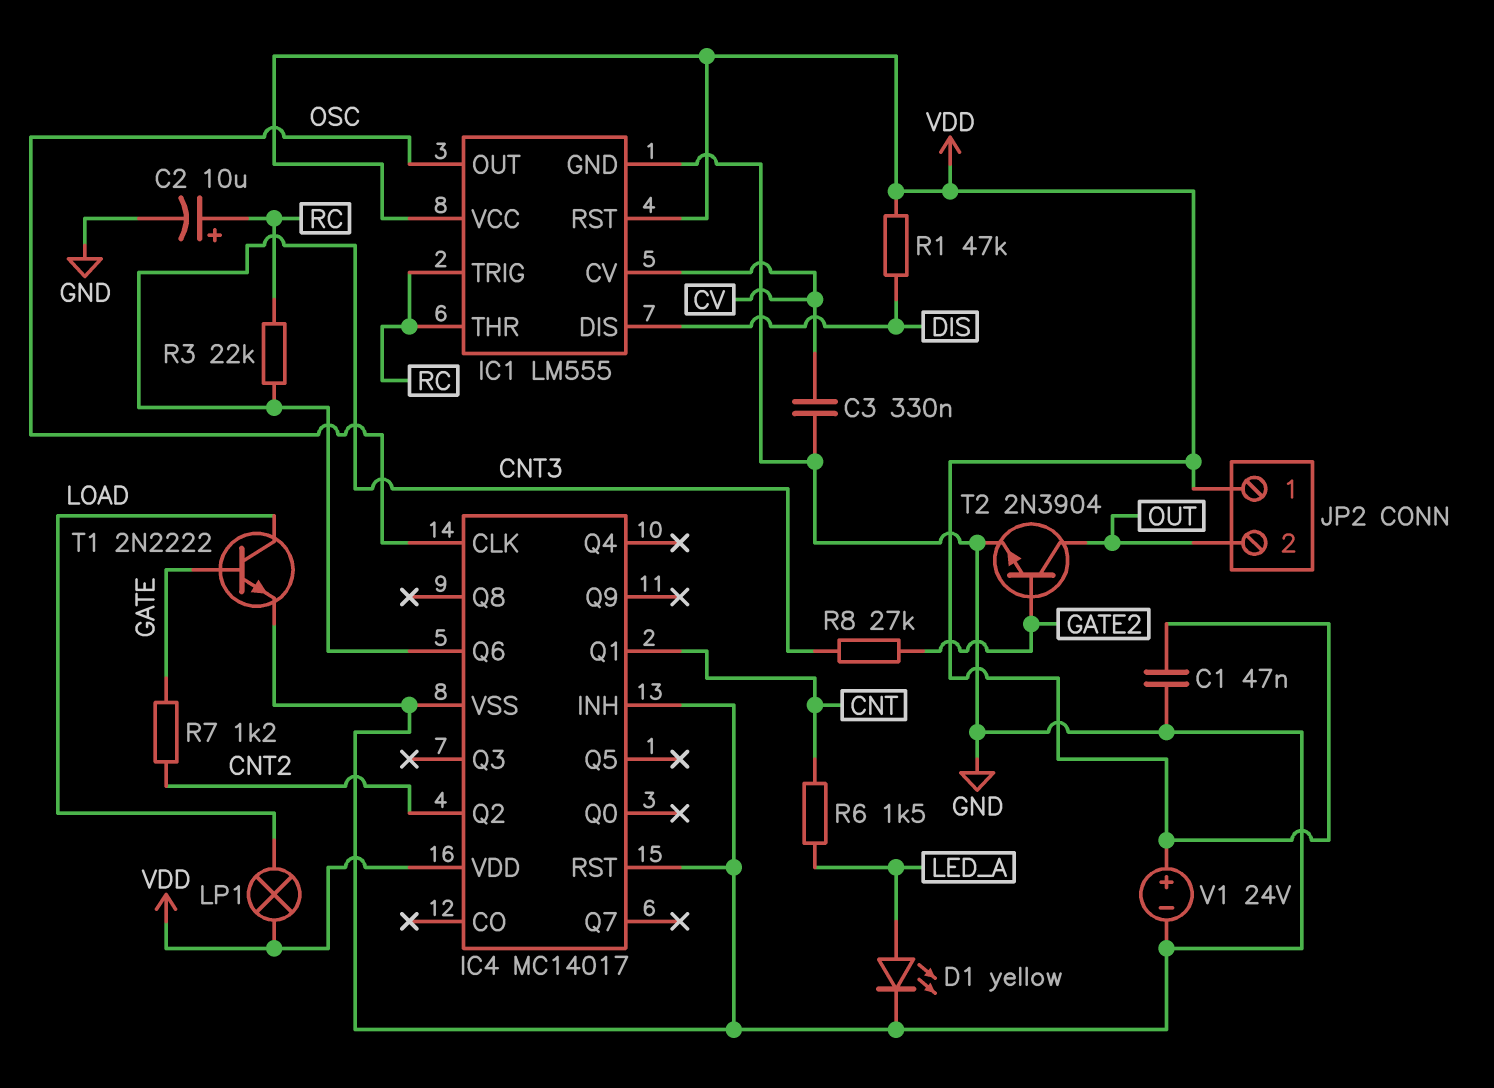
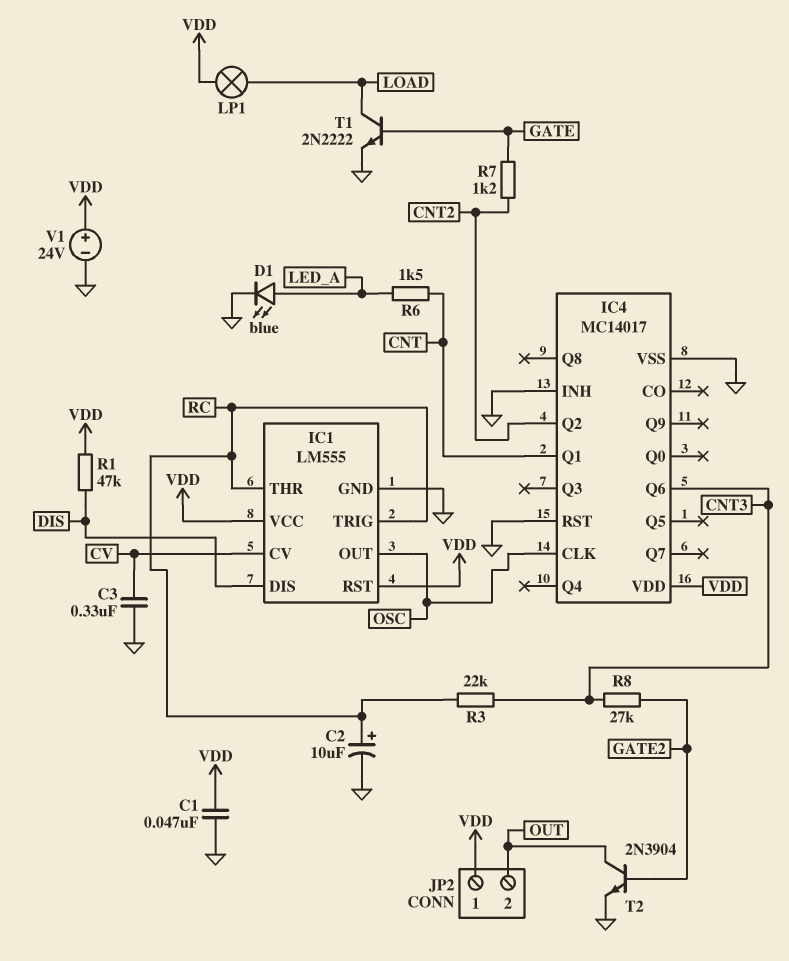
D1: LED yellow (A LED_A, K GND) -> LED blue (A LED_A, K GND)

